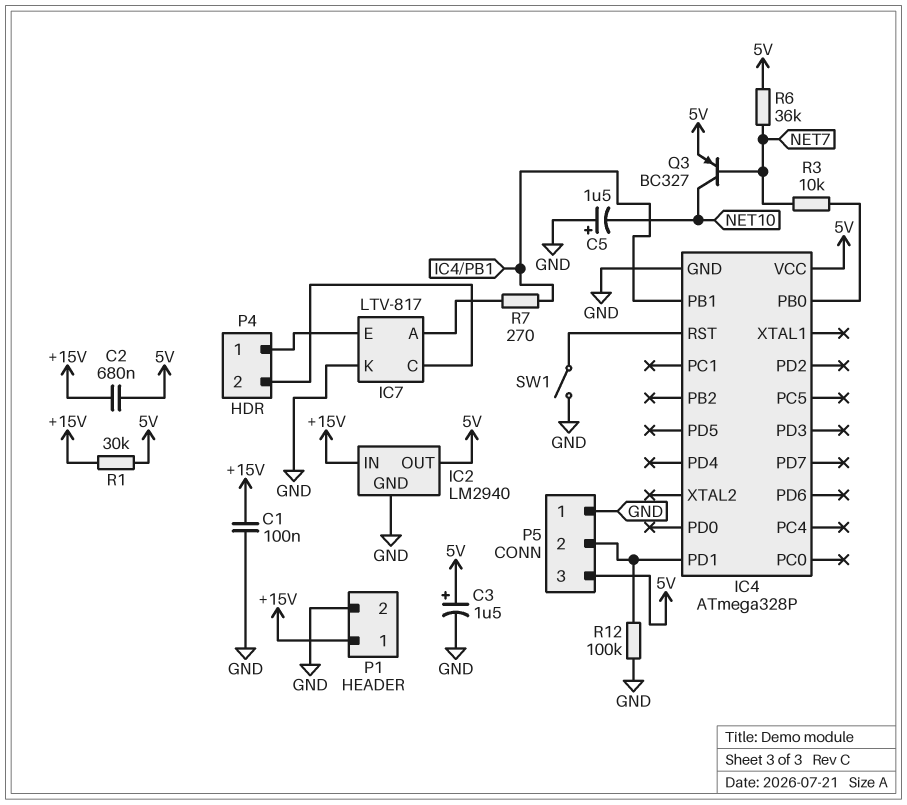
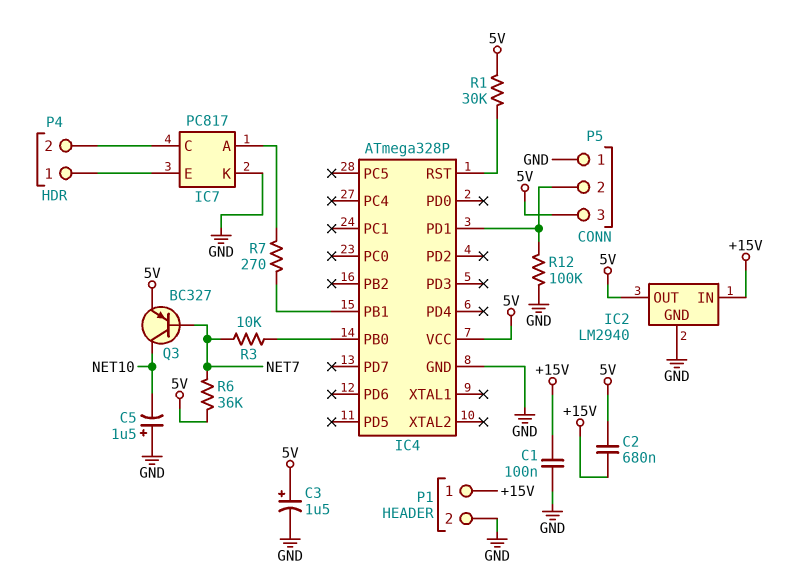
IC7: LTV-817 -> PC817
R1: 30k (+15V, 5V) -> 30k (5V, IC4/RST)
SW1: switch (GND, IC4/RST) -> none

